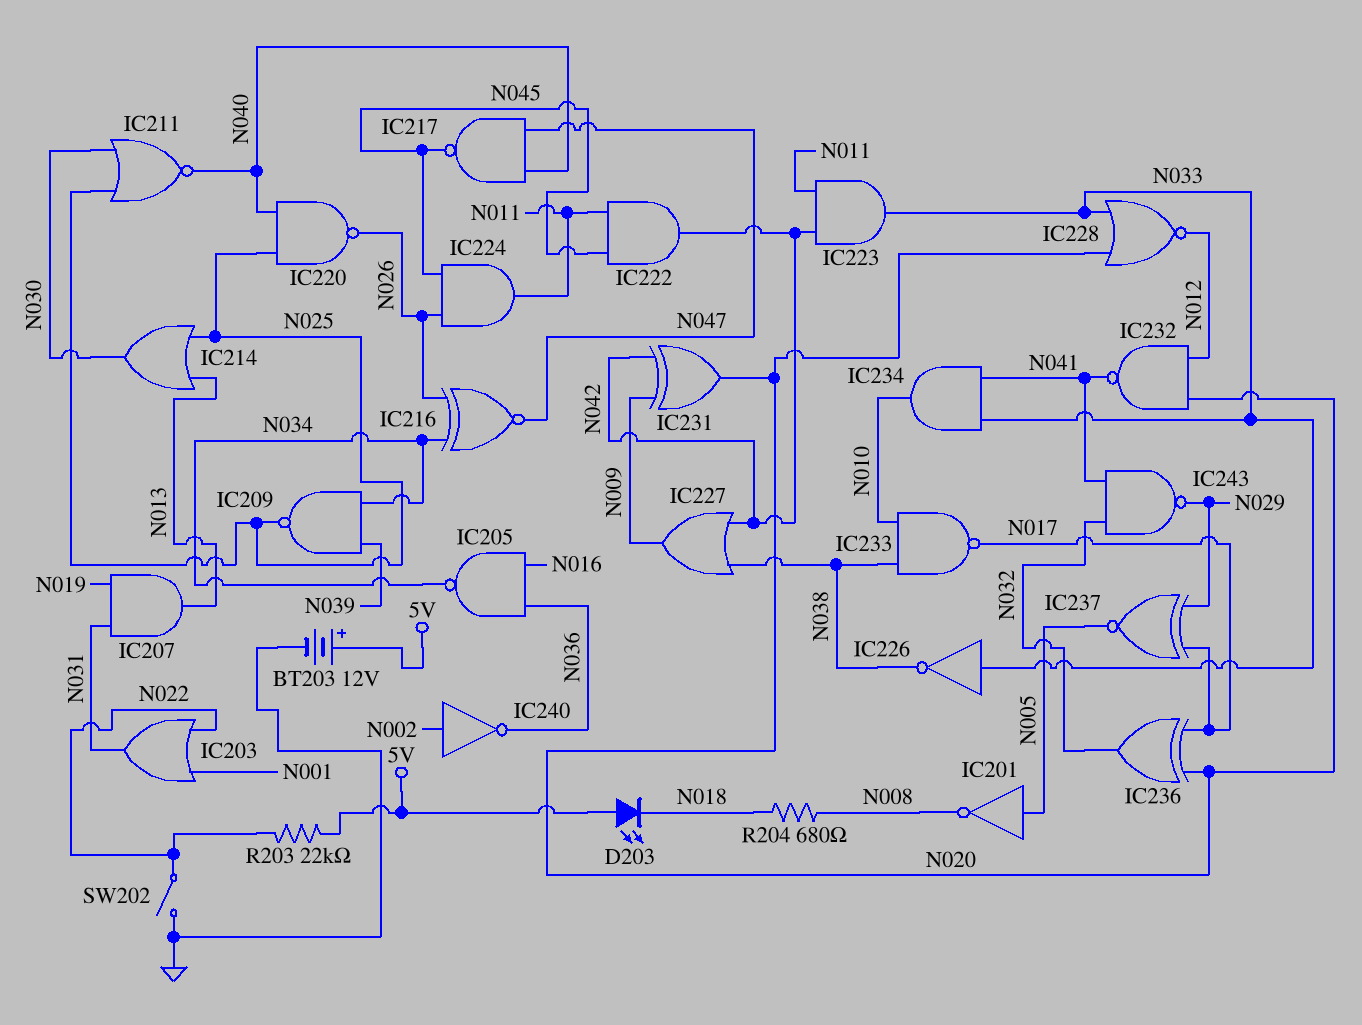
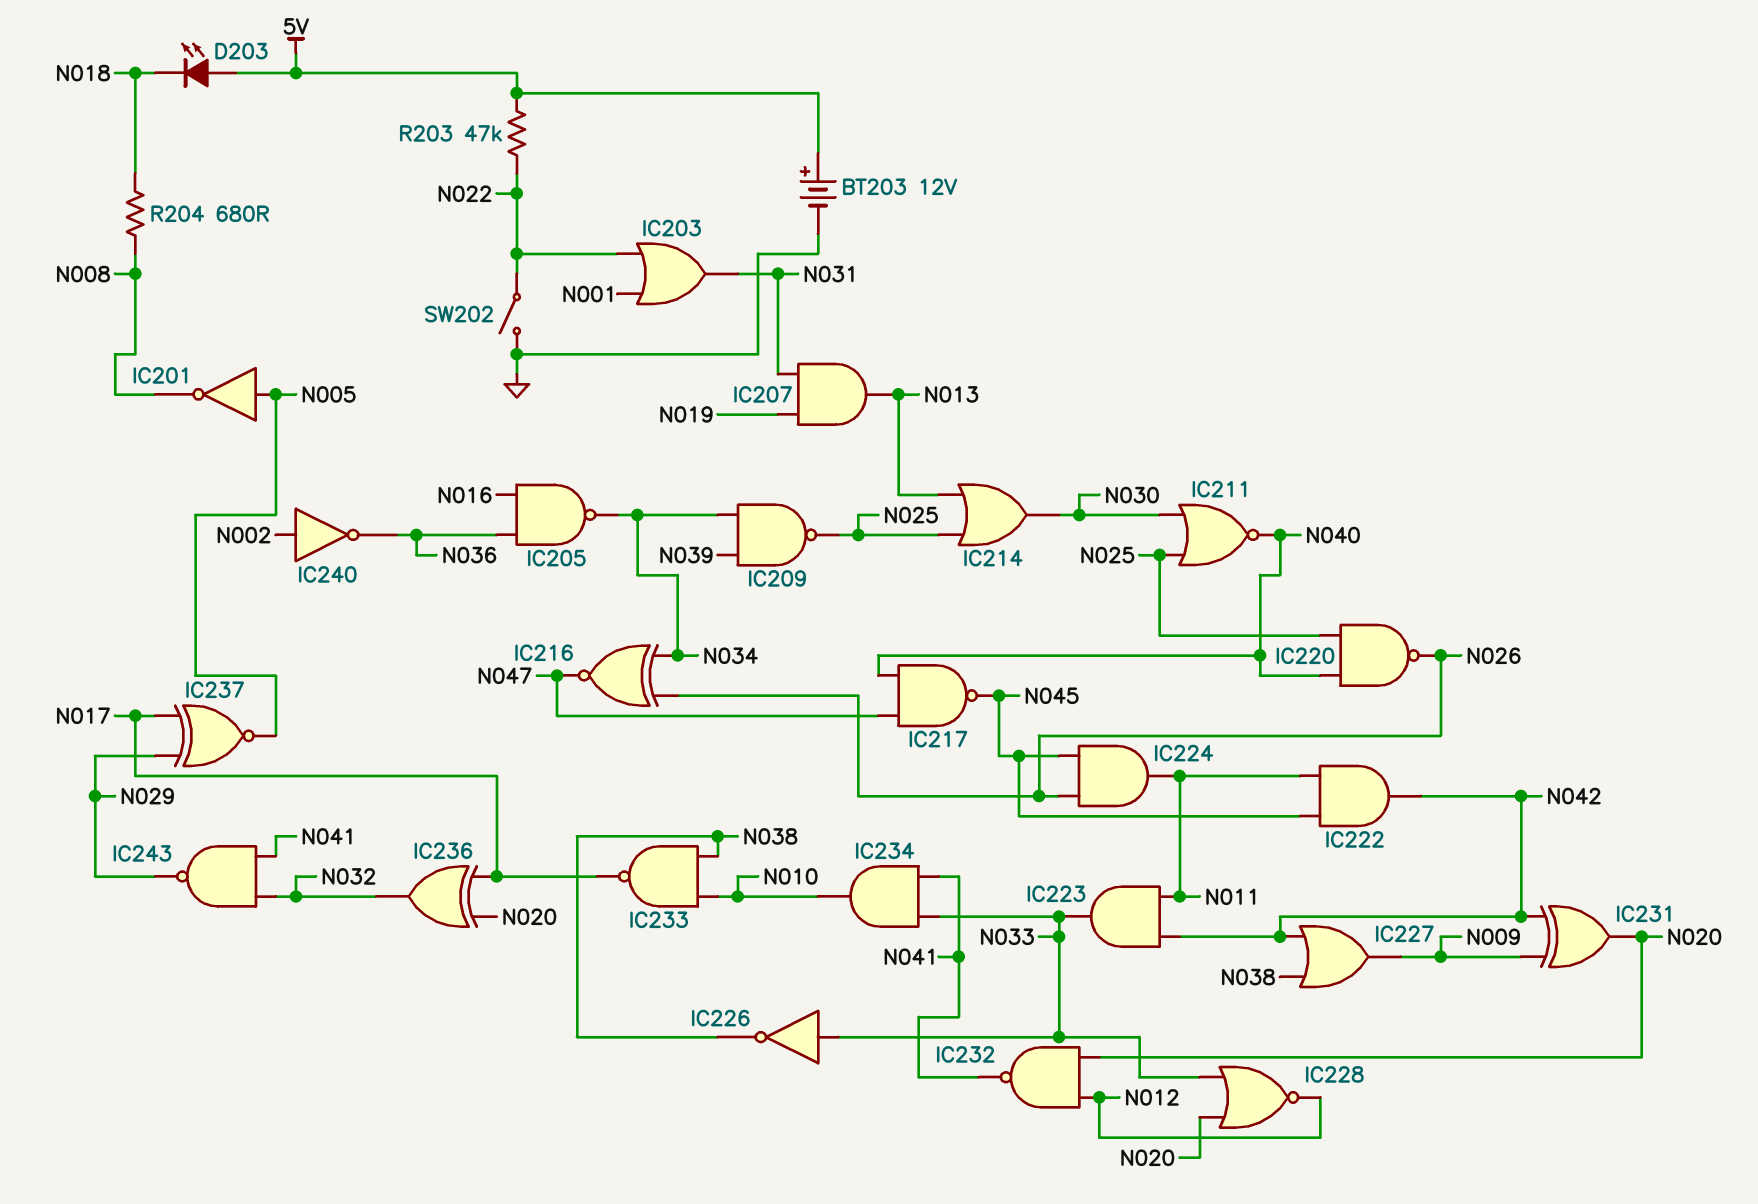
R203: 22k (5V, N022) -> 47k (5V, N022)

